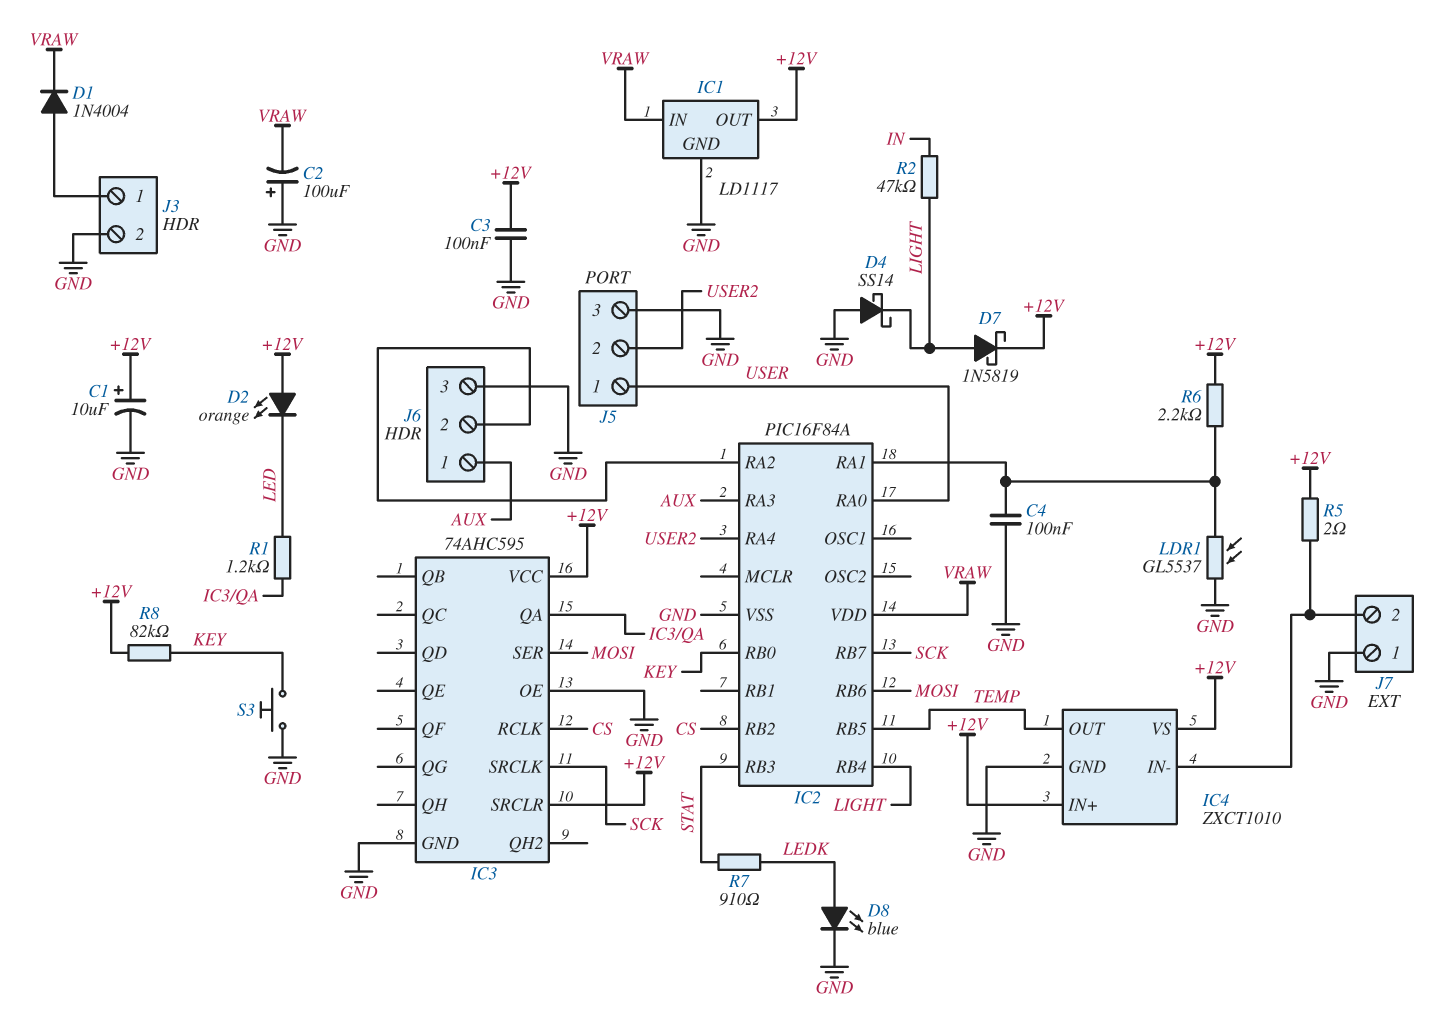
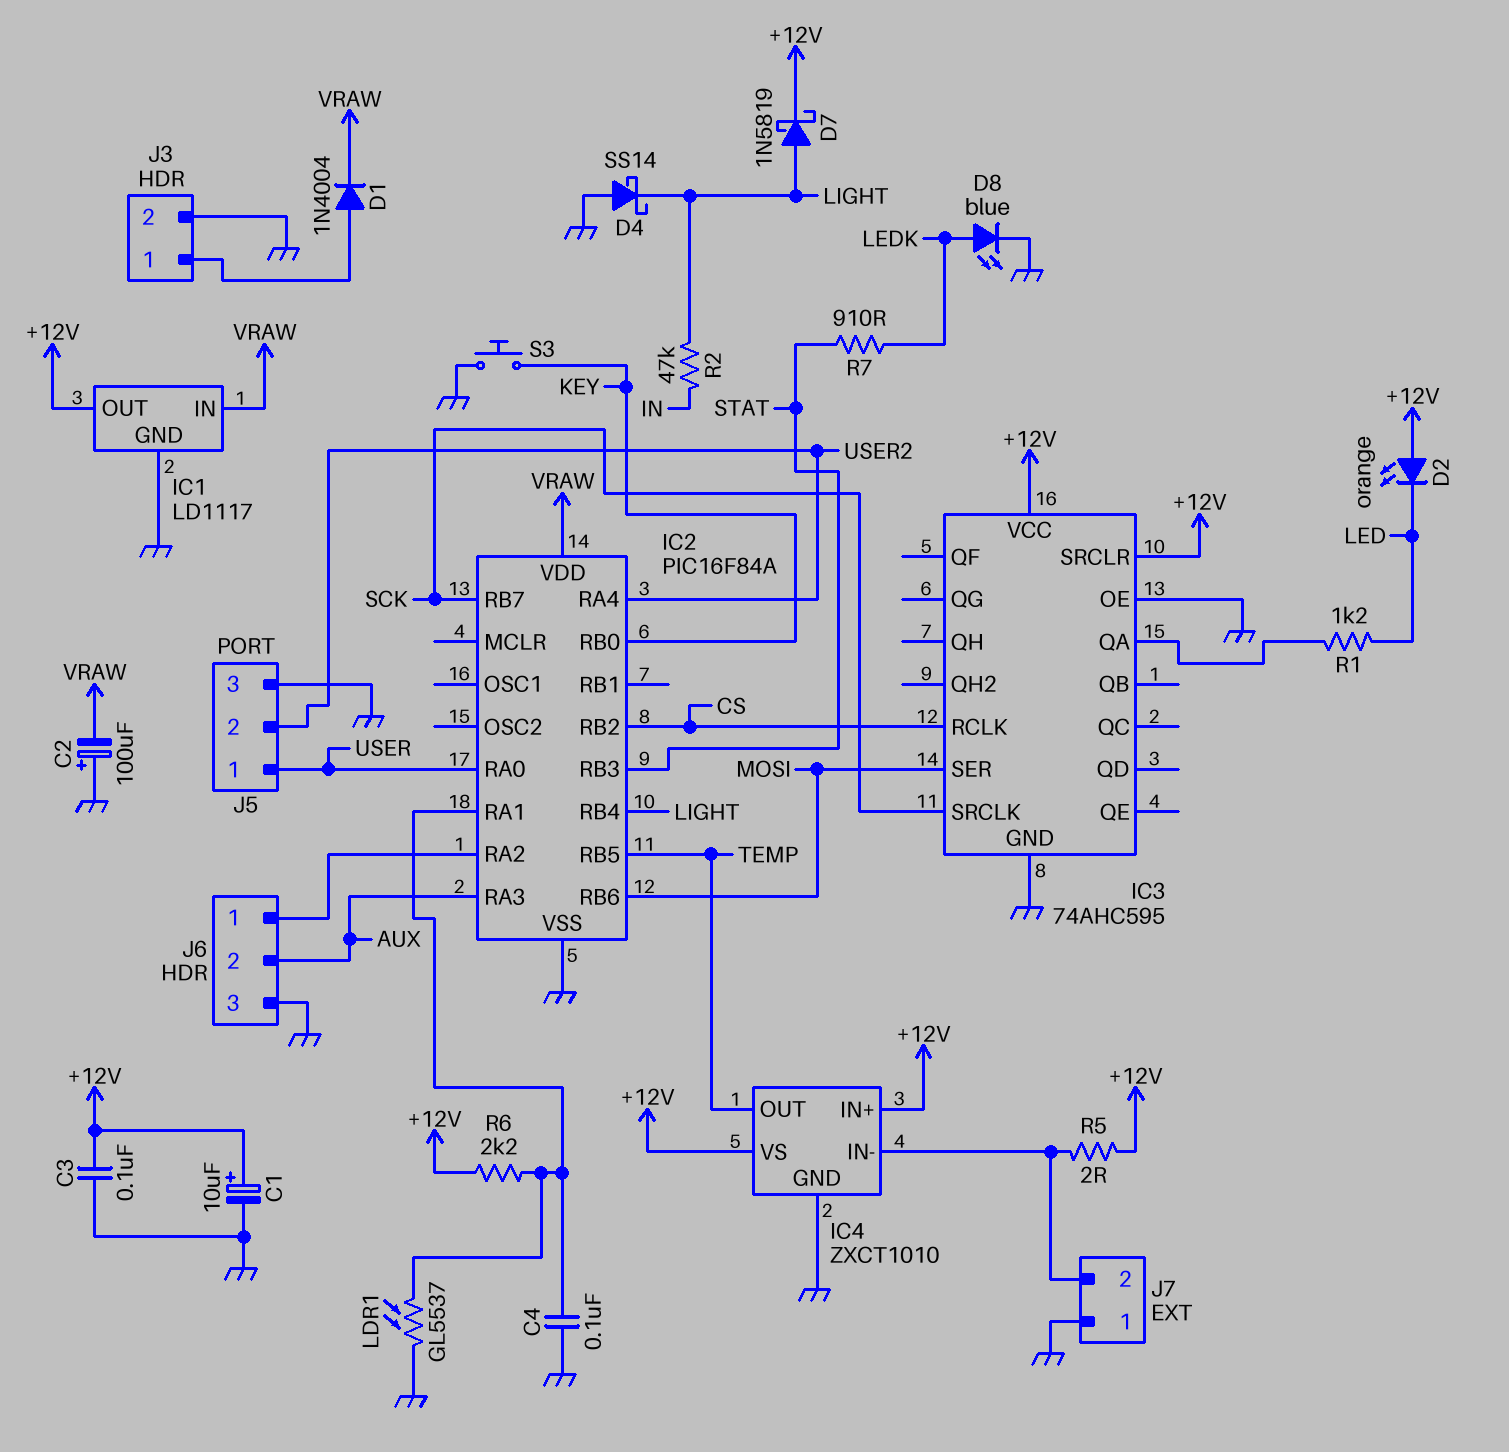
J6 pin 1: AUX -> IC2/RA2
J6 pin 2: IC2/RA2 -> AUX
R8: 82k (+12V, KEY) -> none

